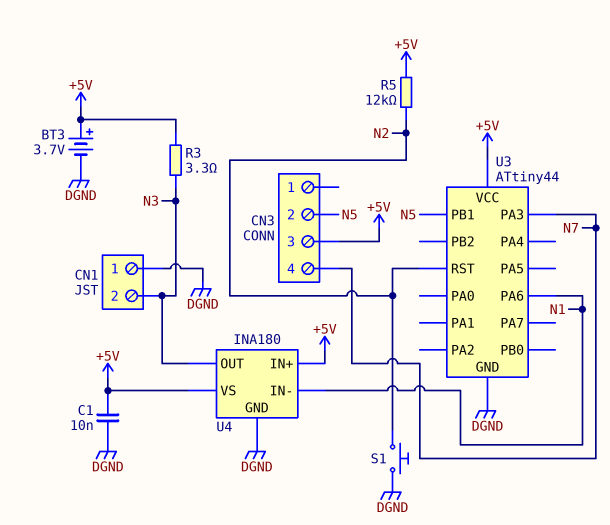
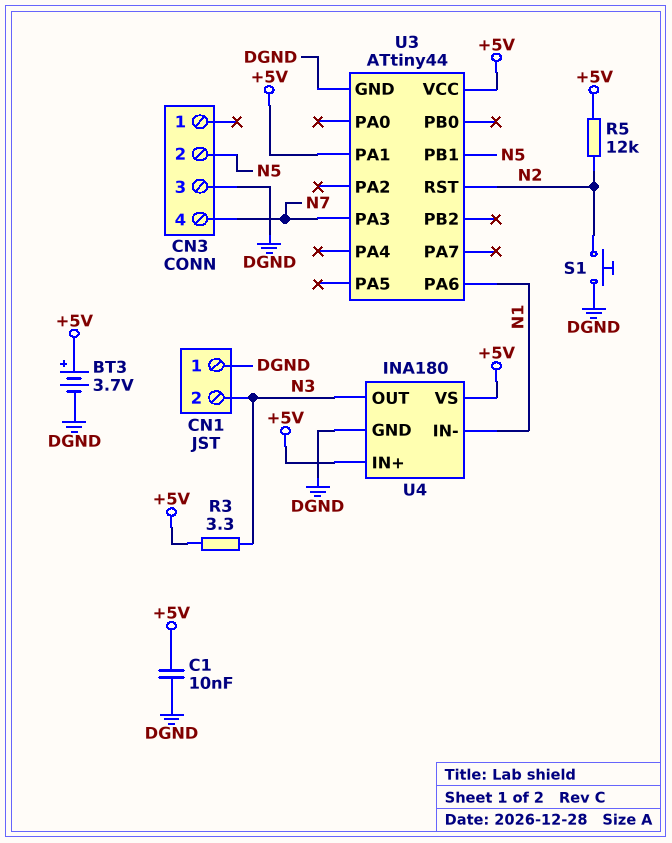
CN3 pin 3: +5V -> DGND
U3 pin PA1: none -> +5V

